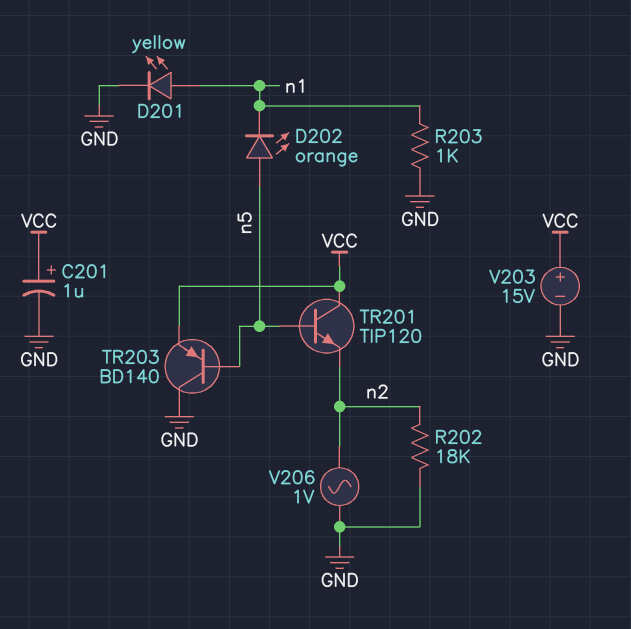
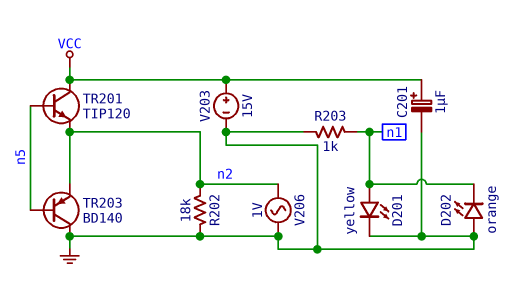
D202: LED orange (A n5, K n1) -> LED orange (A GND, K n1)
TR203: PNP BD140 (B n5, C GND, E VCC) -> PNP BD140 (B n5, C GND, E n2)

